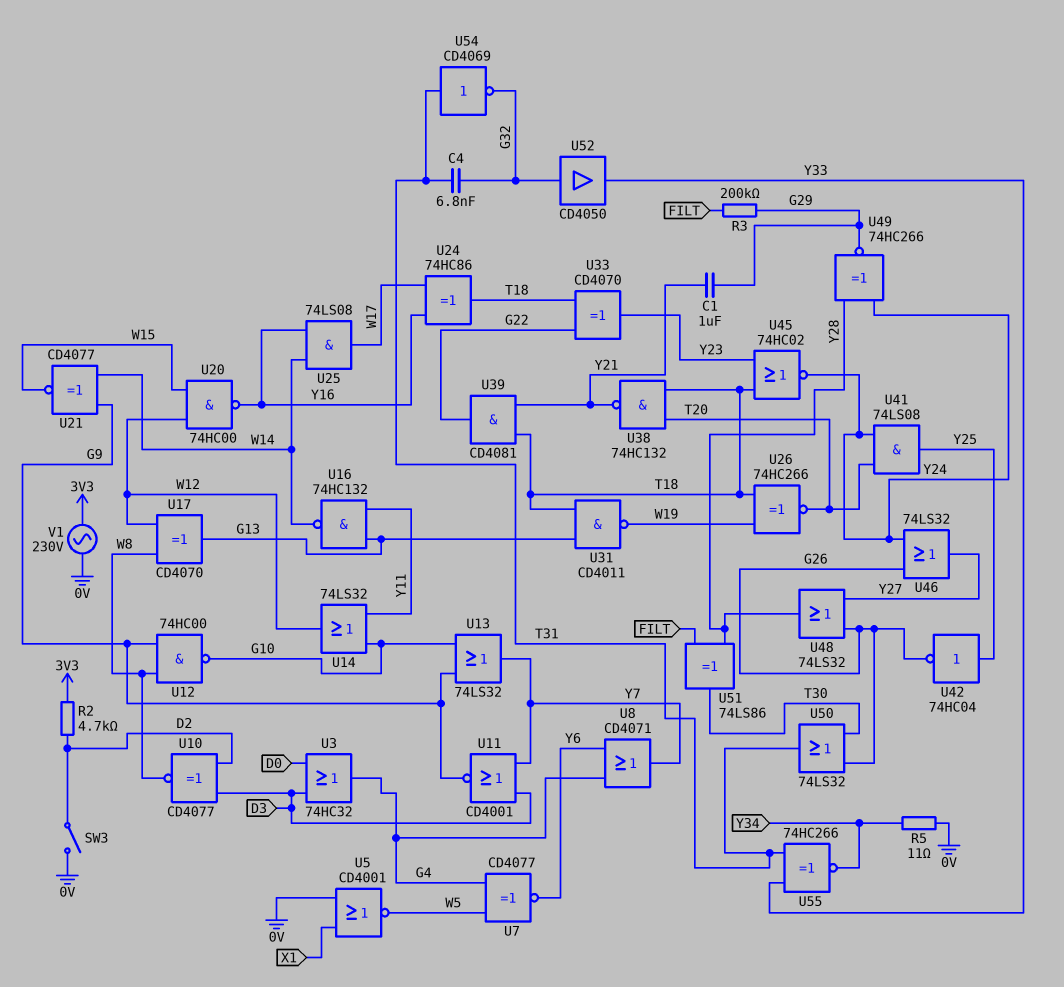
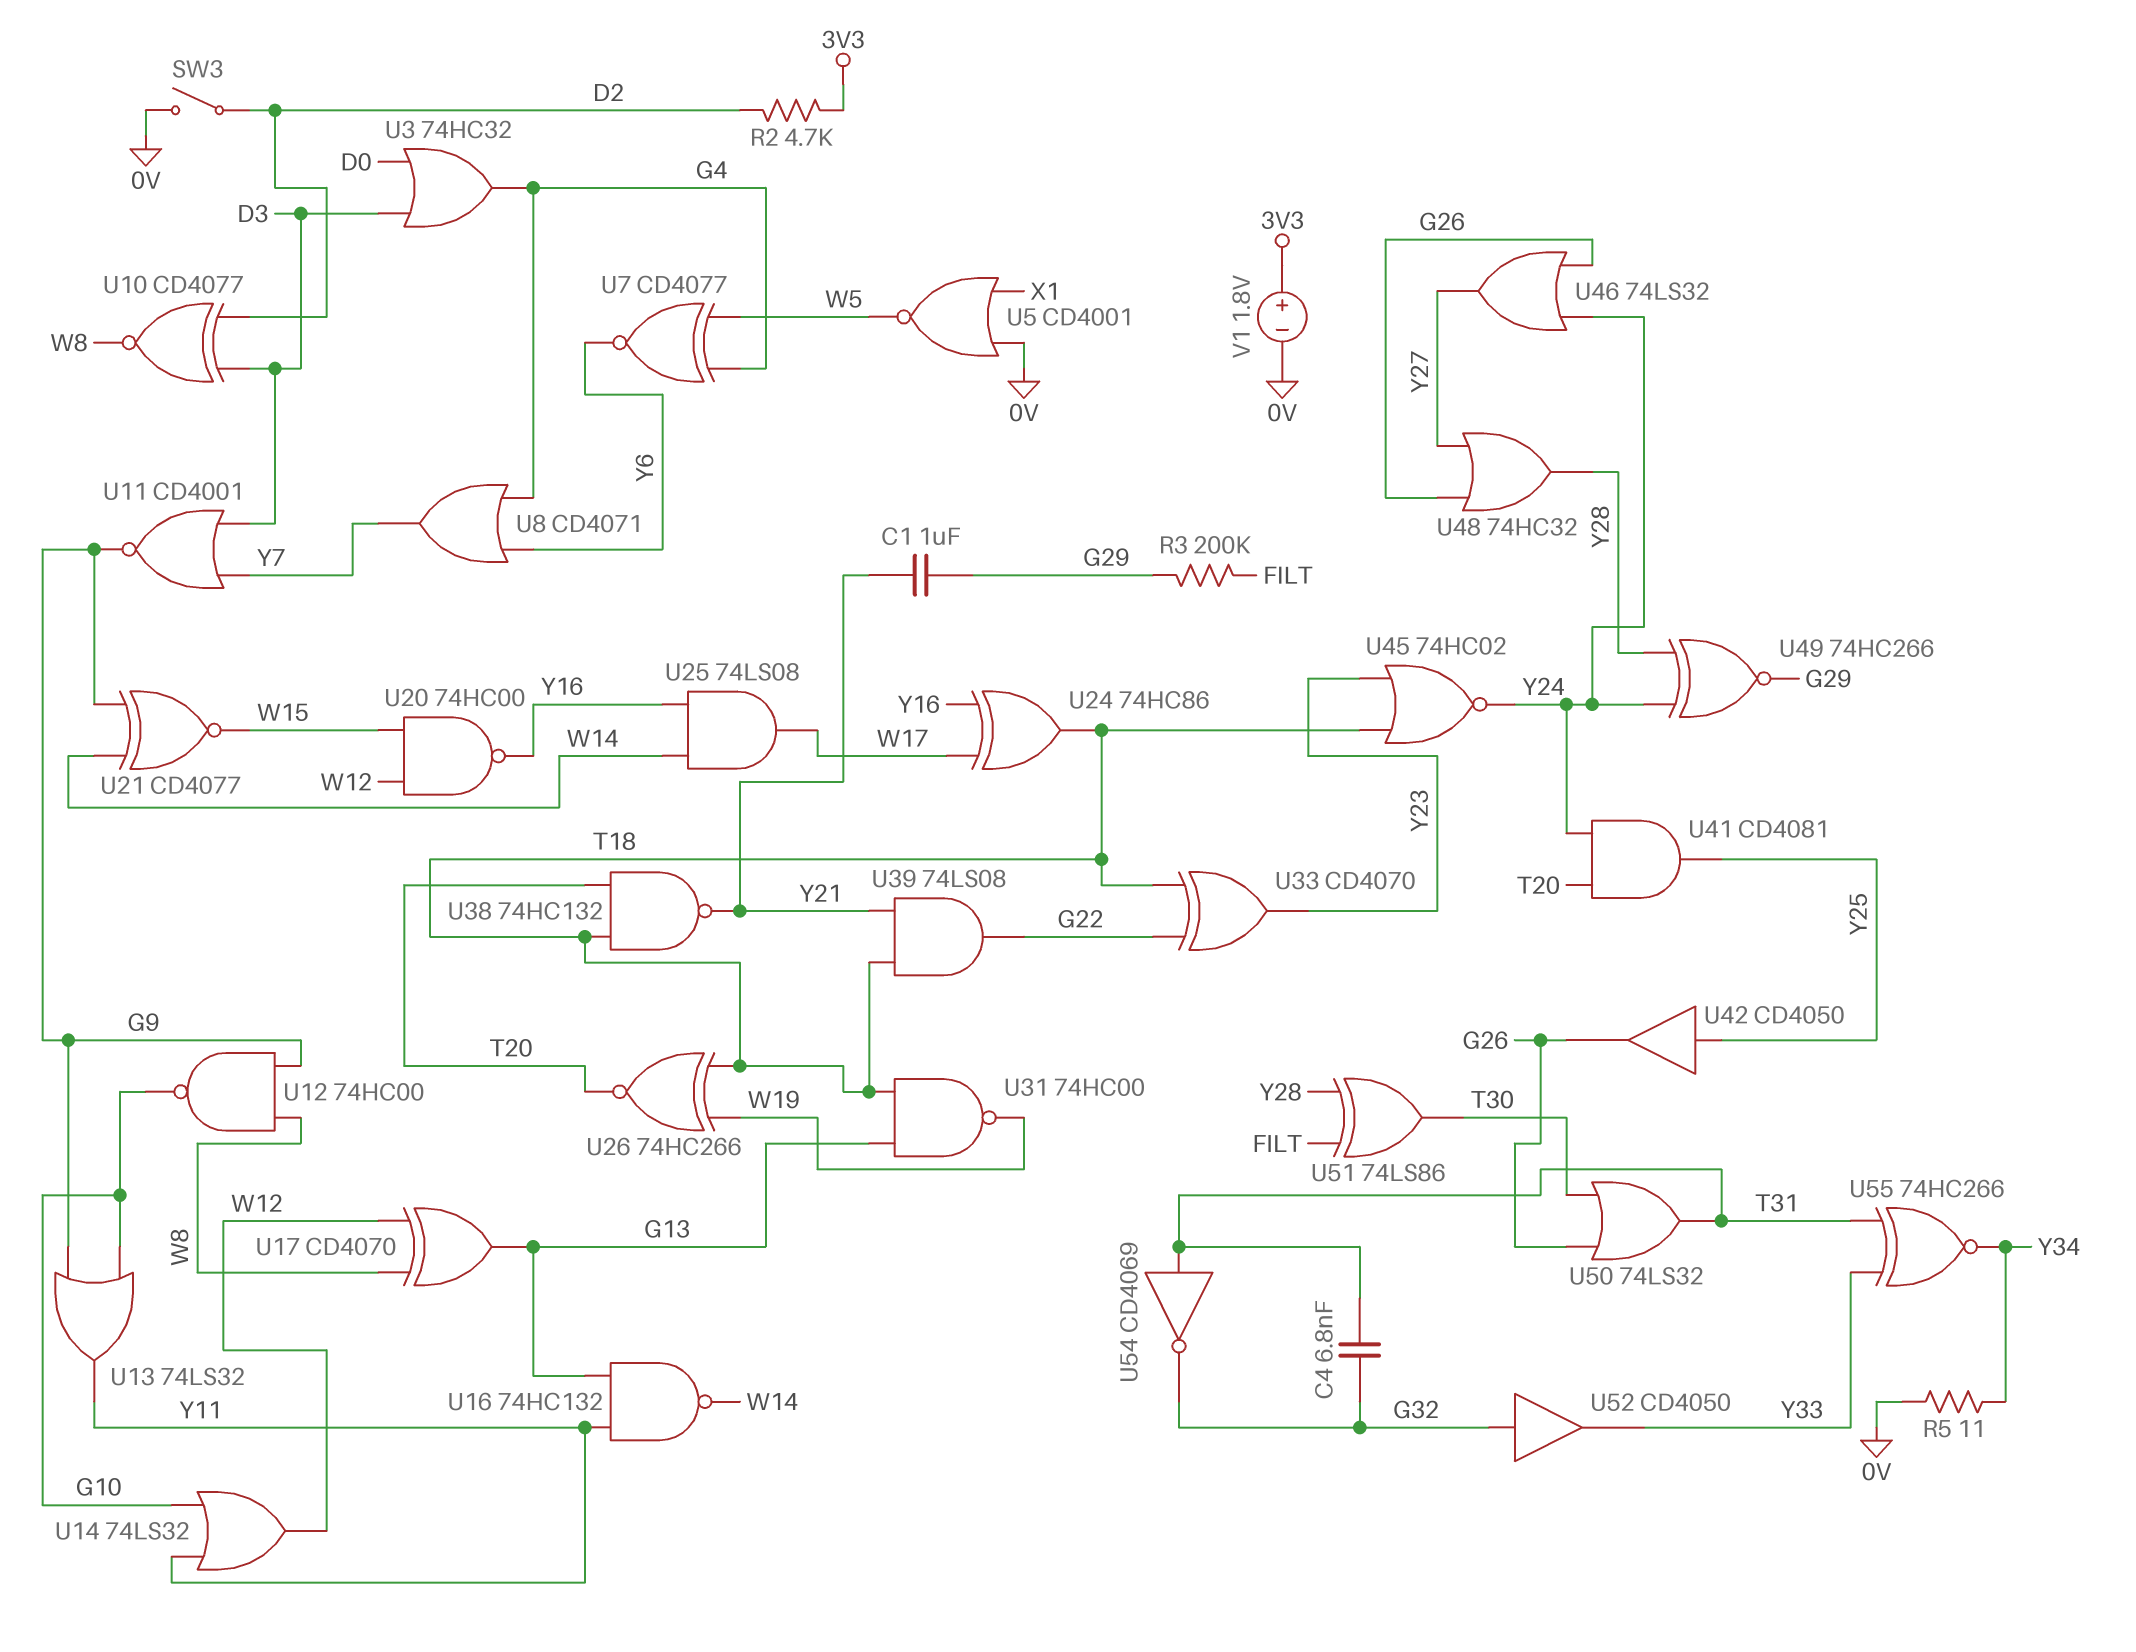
U13: OR 74LS32 (in G9, in G10, out Y7) -> OR 74LS32 (in G9, in G10, out Y11)
U31: NAND CD4011 (in G13, in T18, out W19) -> NAND 74HC00 (in G13, in T18, out W19)
U39: AND CD4081 (in T18, in Y21, out G22) -> AND 74LS08 (in T18, in Y21, out G22)
U41: AND 74LS08 (in T20, in Y24, out Y25) -> AND CD4081 (in T20, in Y24, out Y25)
U42: NOT 74HC04 (in Y25, out G26) -> buffer CD4050 (in Y25, out G26)
U48: OR 74LS32 (in G26, in Y27, out Y28) -> OR 74HC32 (in G26, in Y27, out Y28)
V1: AC 230V (0V, 3V3) -> 1.8V (plus 3V3, minus 0V)

